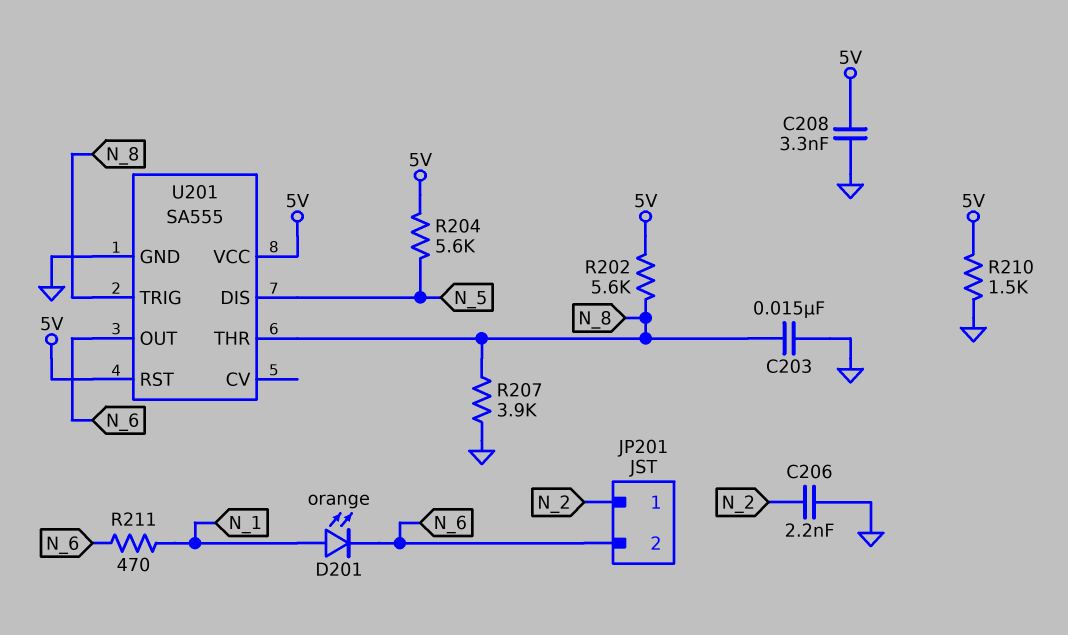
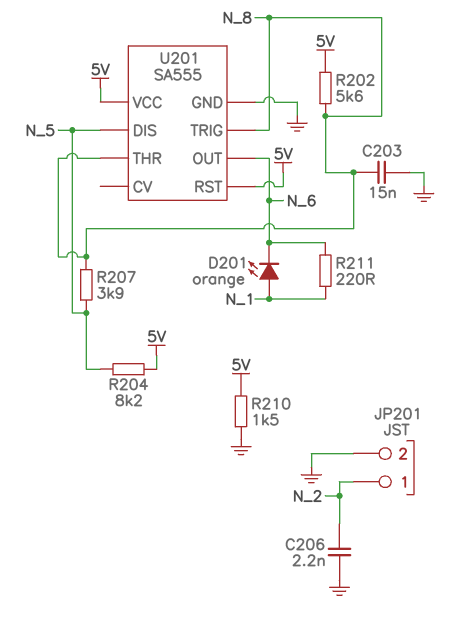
C208: 3.3nF (5V, GND) -> none
JP201 pin 2: N_6 -> GND
R204: 5.6k (5V, N_5) -> 8.2k (5V, N_5)
R207: 3.9k (GND, N_8) -> 3.9k (N_5, N_8)
R211: 470 (N_1, N_6) -> 220 (N_1, N_6)

